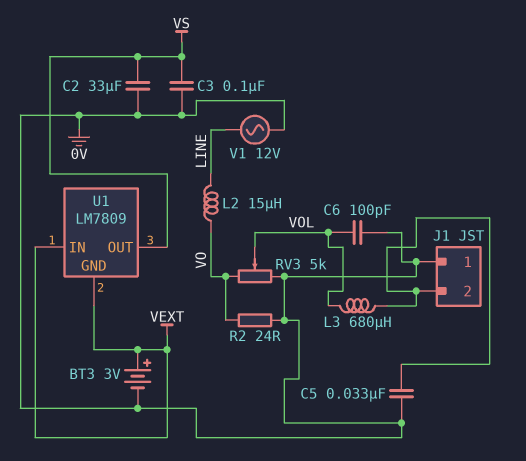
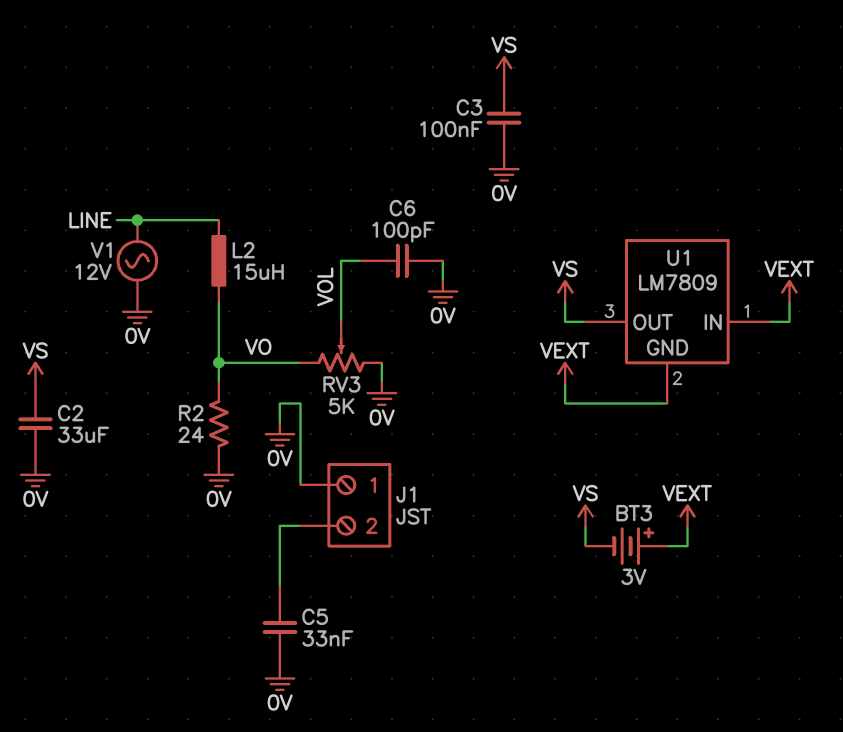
BT3: 3V (plus VEXT, minus 0V) -> 3V (plus VEXT, minus VS)
L3: 680uH (J1/2, VOL) -> none

